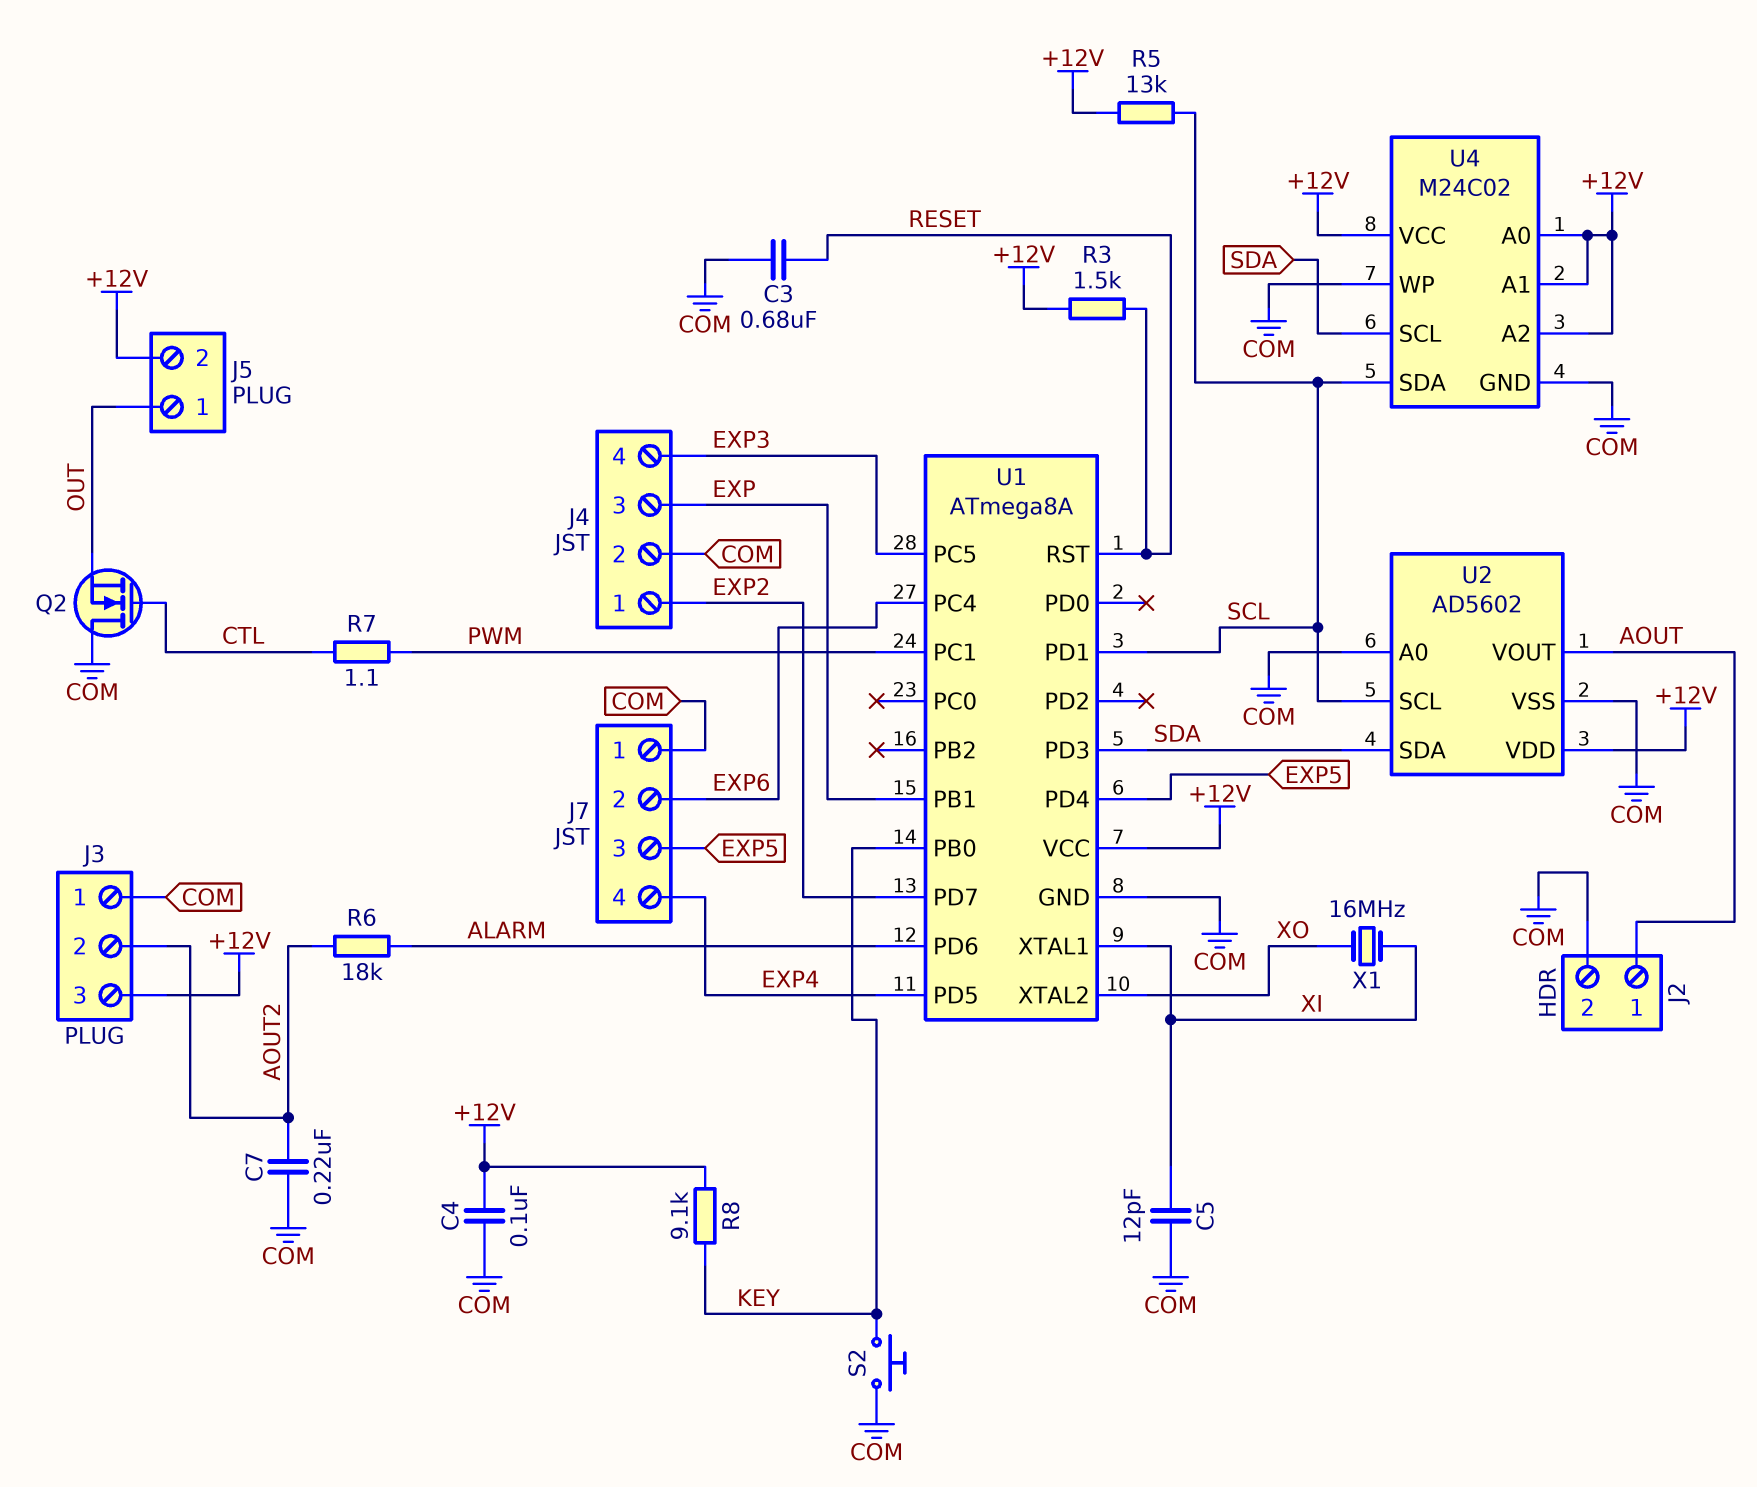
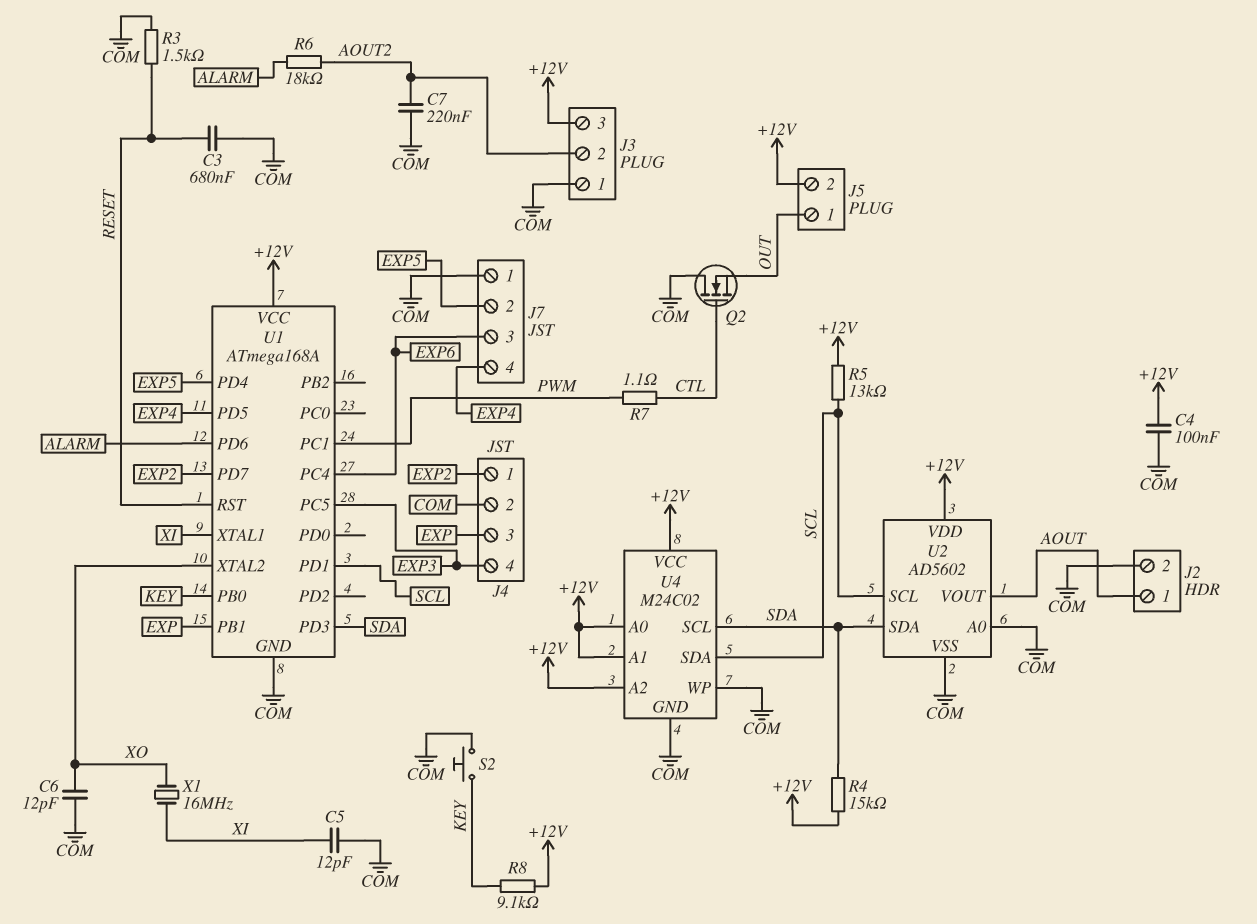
C6: none -> 12pF (COM, XO)
J7 pin 2: EXP6 -> EXP5
J7 pin 3: EXP5 -> EXP6
R3: 1.5k (+12V, RESET) -> 1.5k (COM, RESET)
R4: none -> 15k (+12V, SDA)
U1: ATmega8A -> ATmega168A

